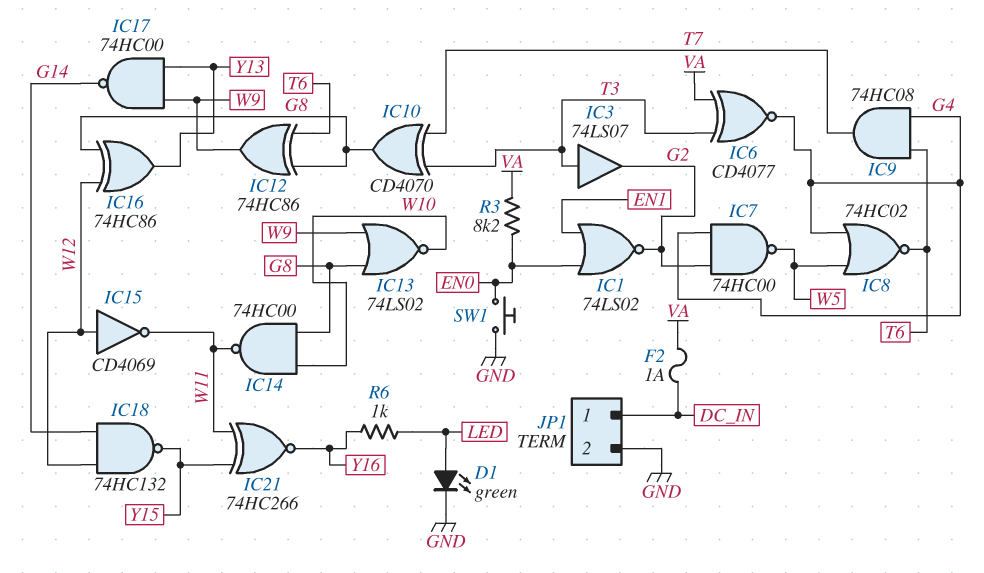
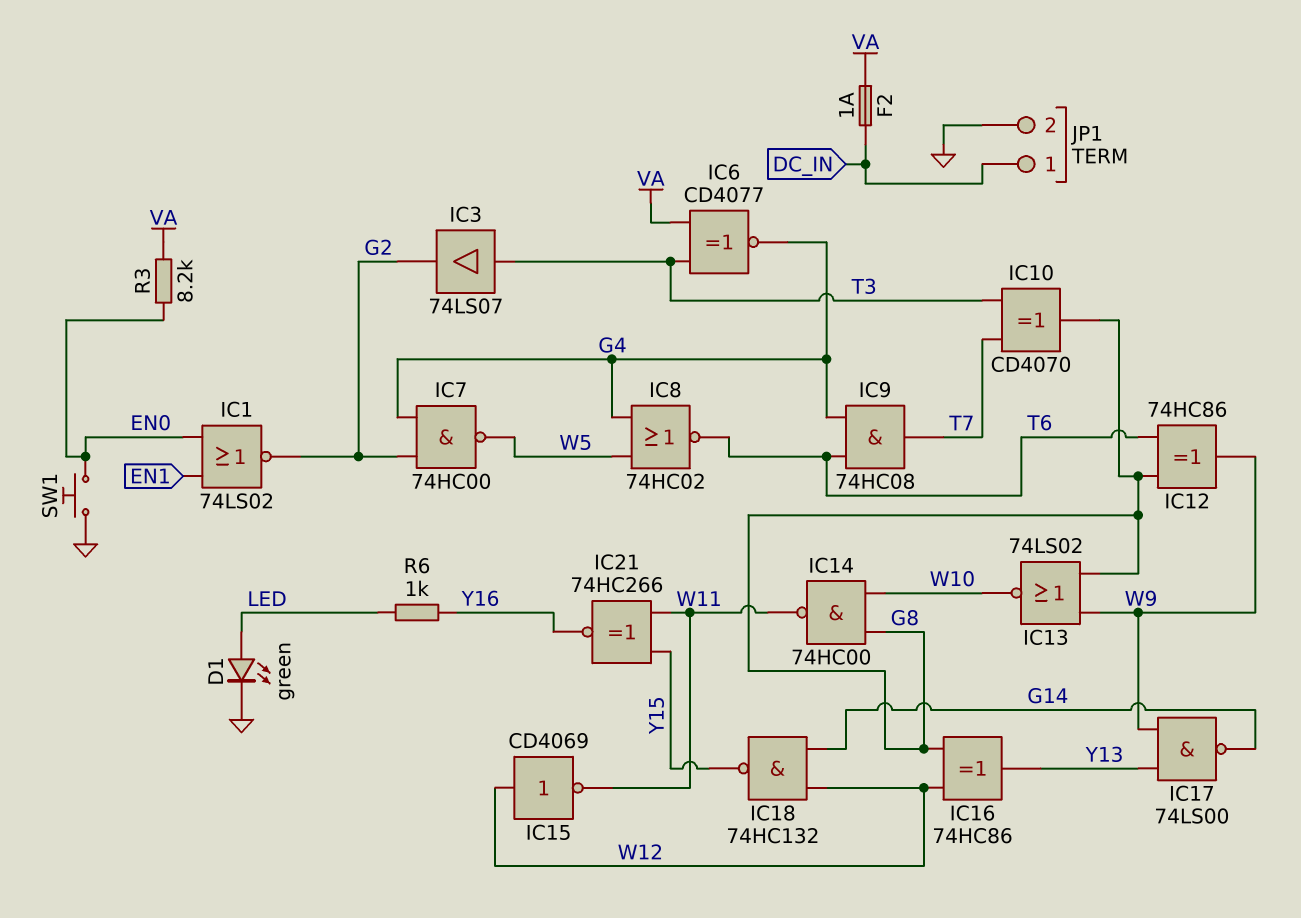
IC17: NAND 74HC00 (in W9, in Y13, out G14) -> NAND 74LS00 (in W9, in Y13, out G14)

